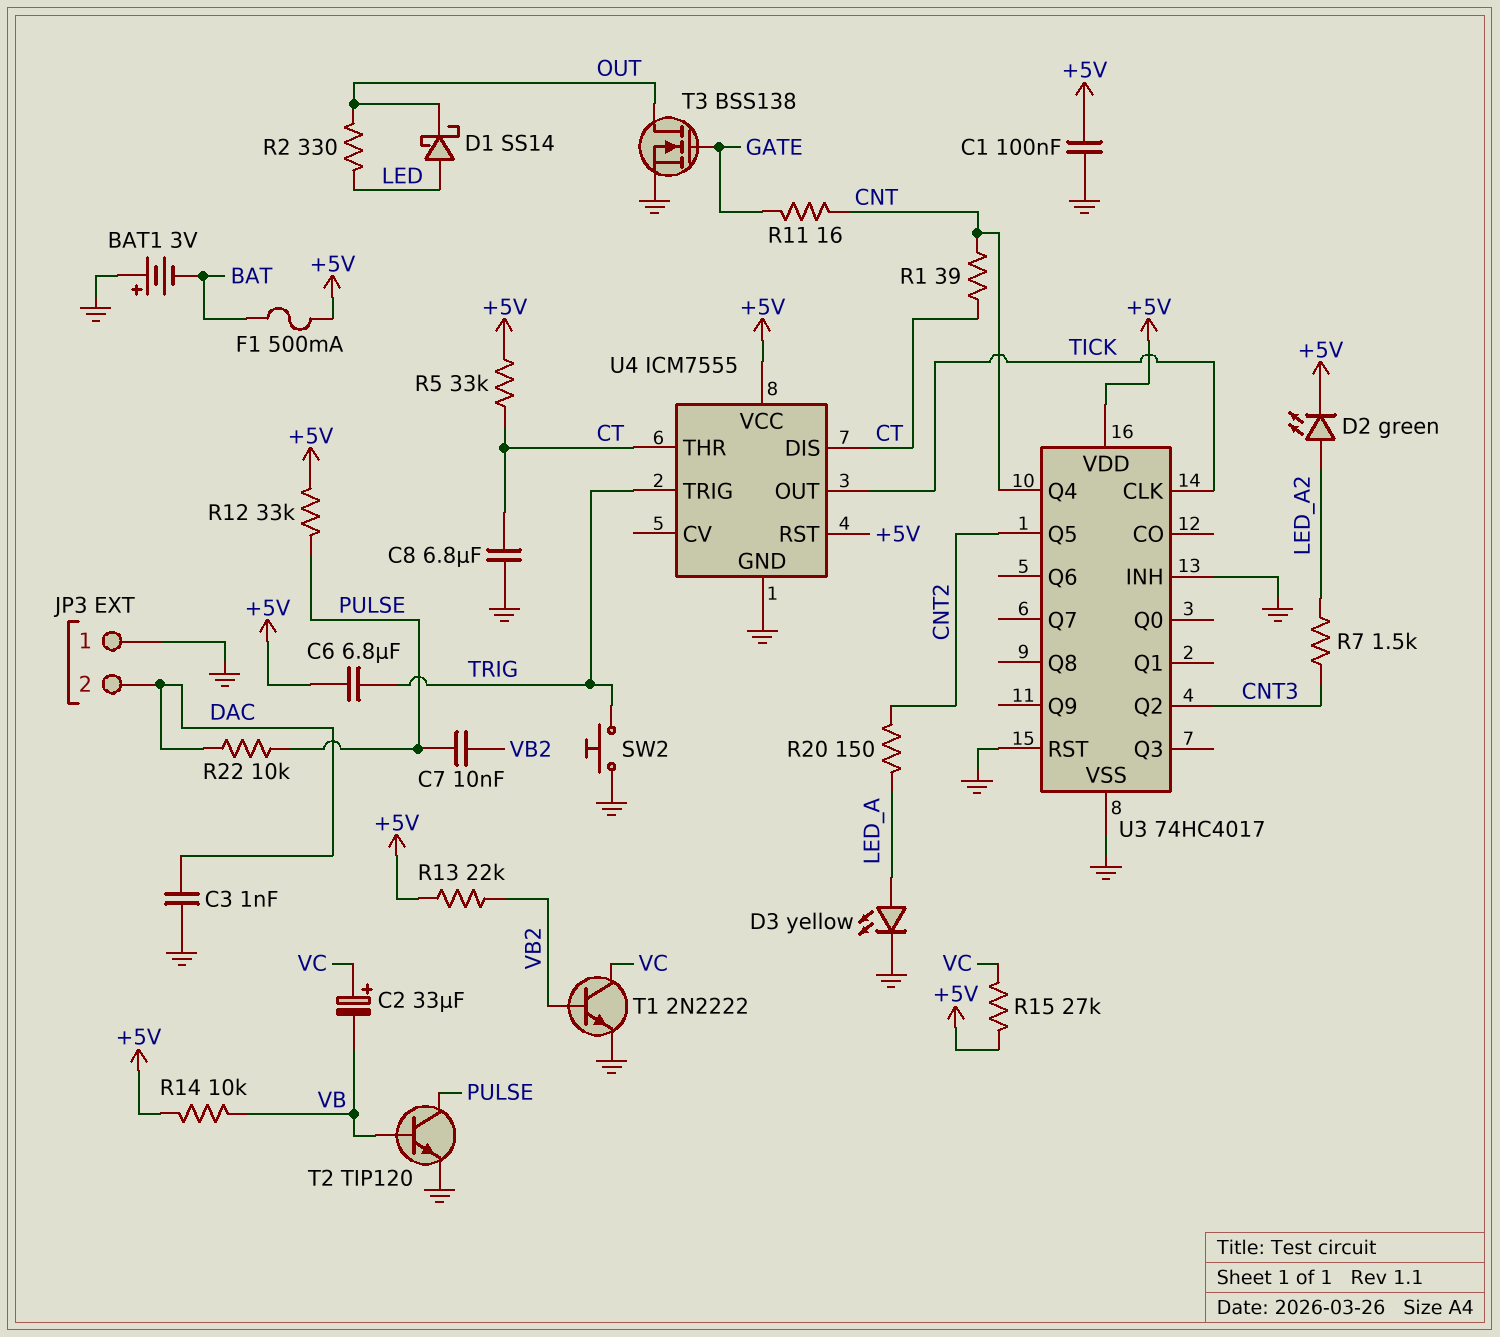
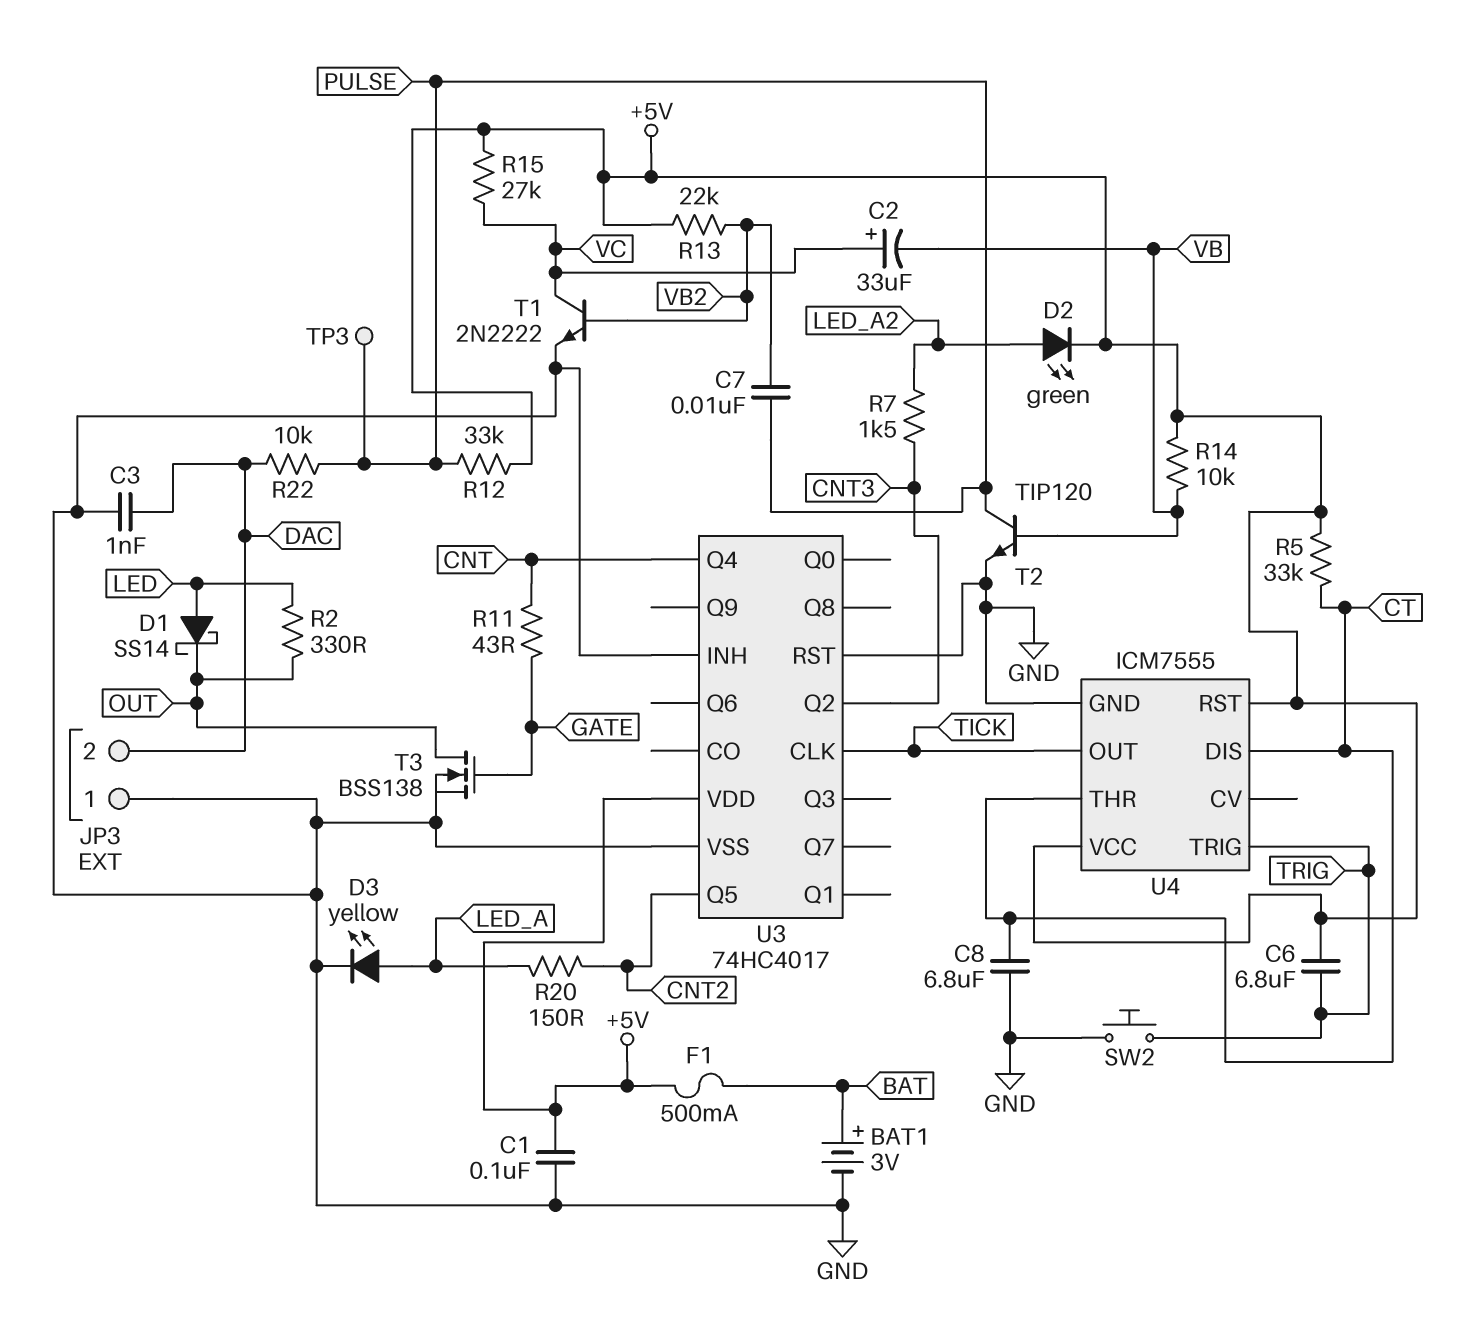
BAT1: 3V (plus GND, minus BAT) -> 3V (plus BAT, minus GND)
R1: 39 (CNT, CT) -> none
R11: 16 (CNT, GATE) -> 43 (CNT, GATE)
TP3: none -> test point (PULSE)

